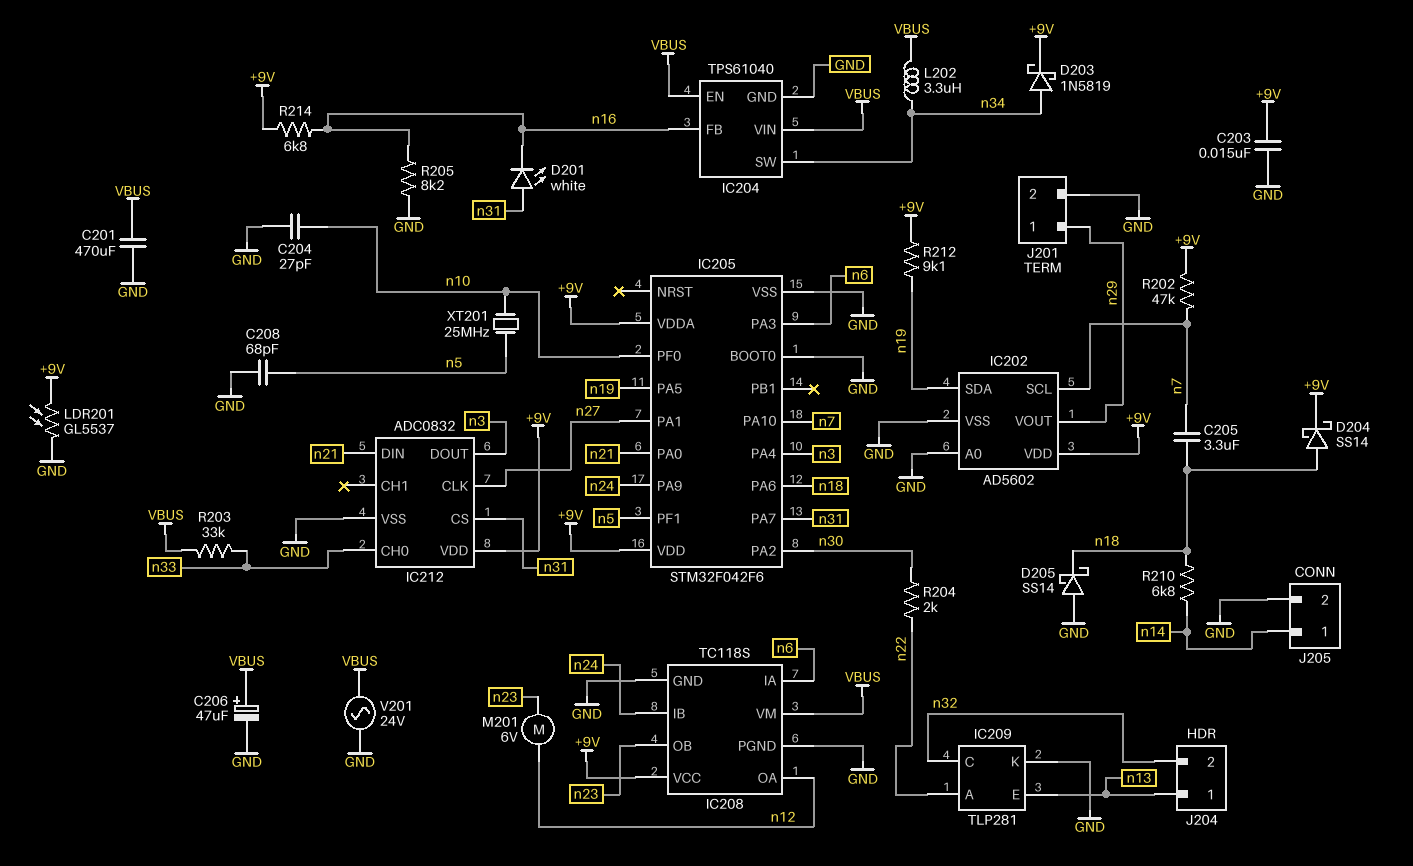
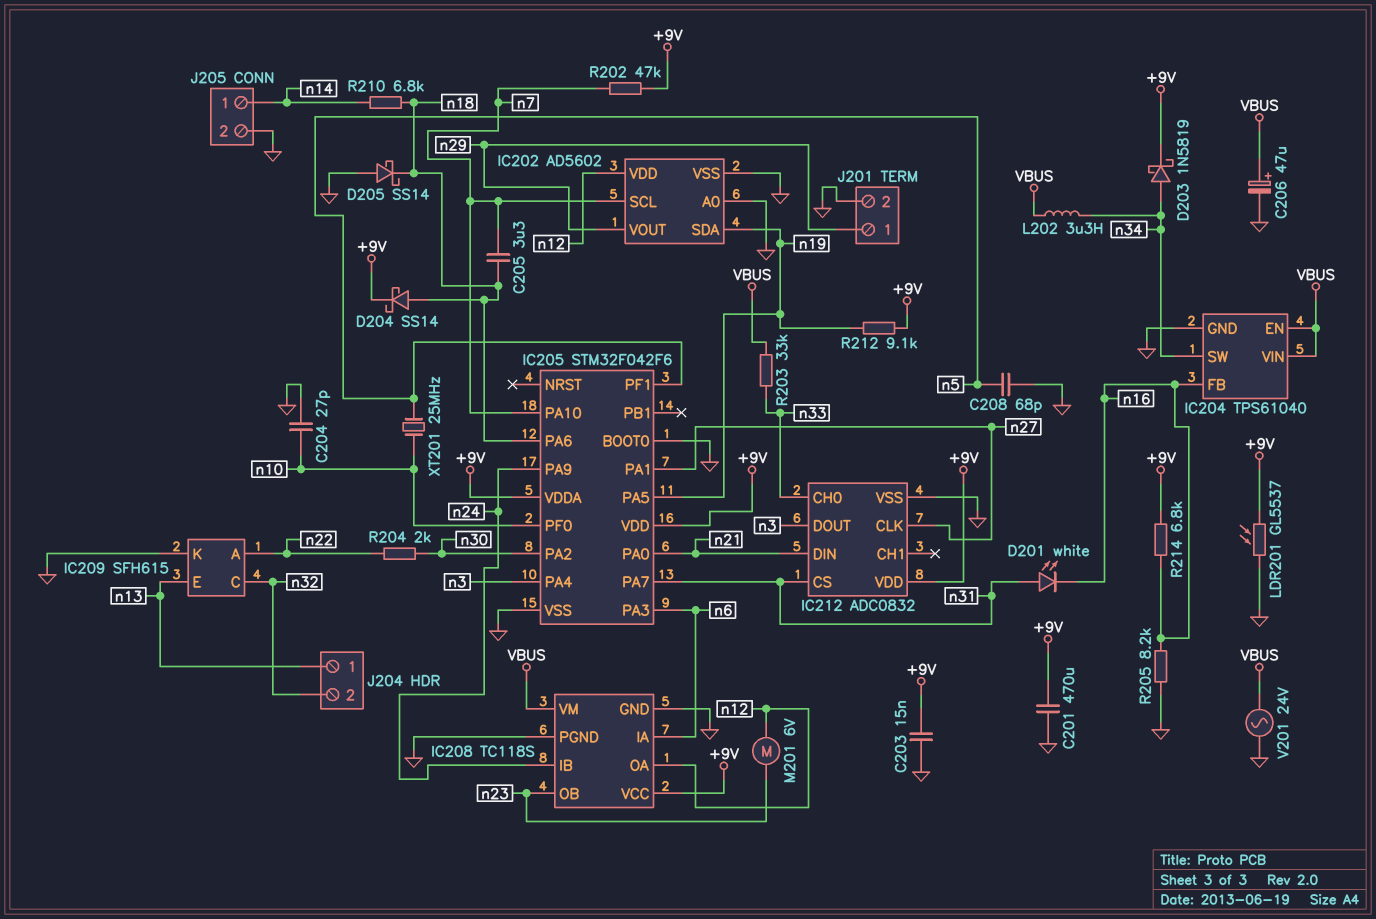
C201: 470uF (GND, VBUS) -> 470uF (+9V, GND)
IC202 pin VDD: +9V -> n12
IC209: TLP281 -> SFH615

